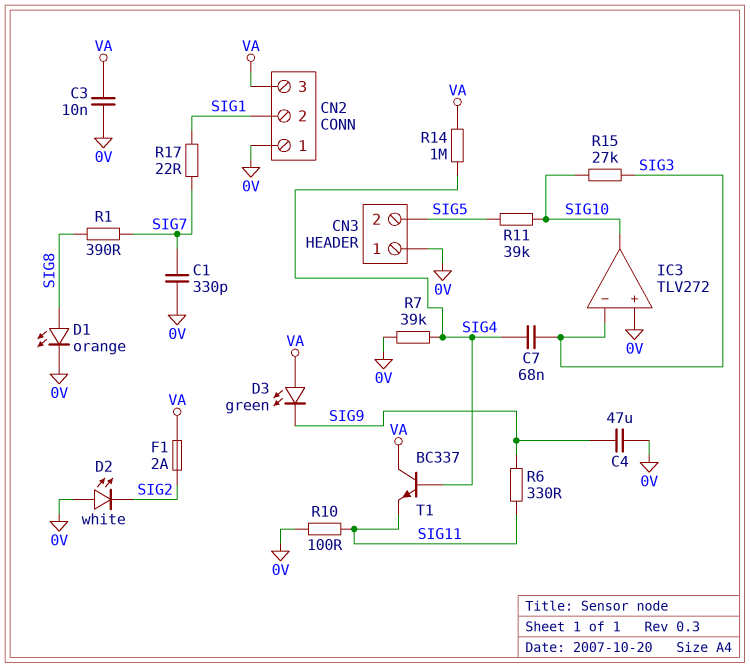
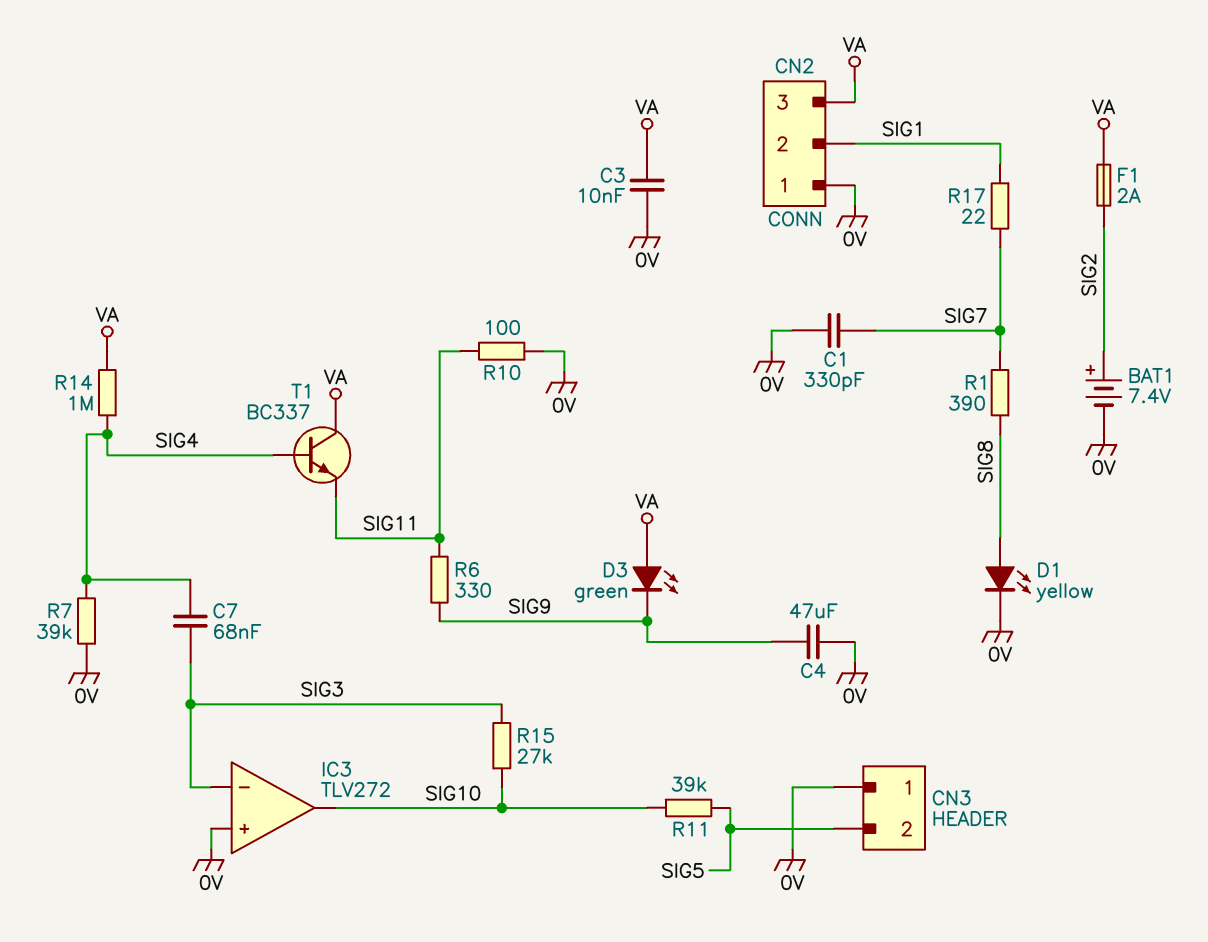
BAT1: none -> 7.4V (plus SIG2, minus 0V)
D1: LED orange (A SIG8, K 0V) -> LED yellow (A SIG8, K 0V)
D2: LED white (A 0V, K SIG2) -> none

